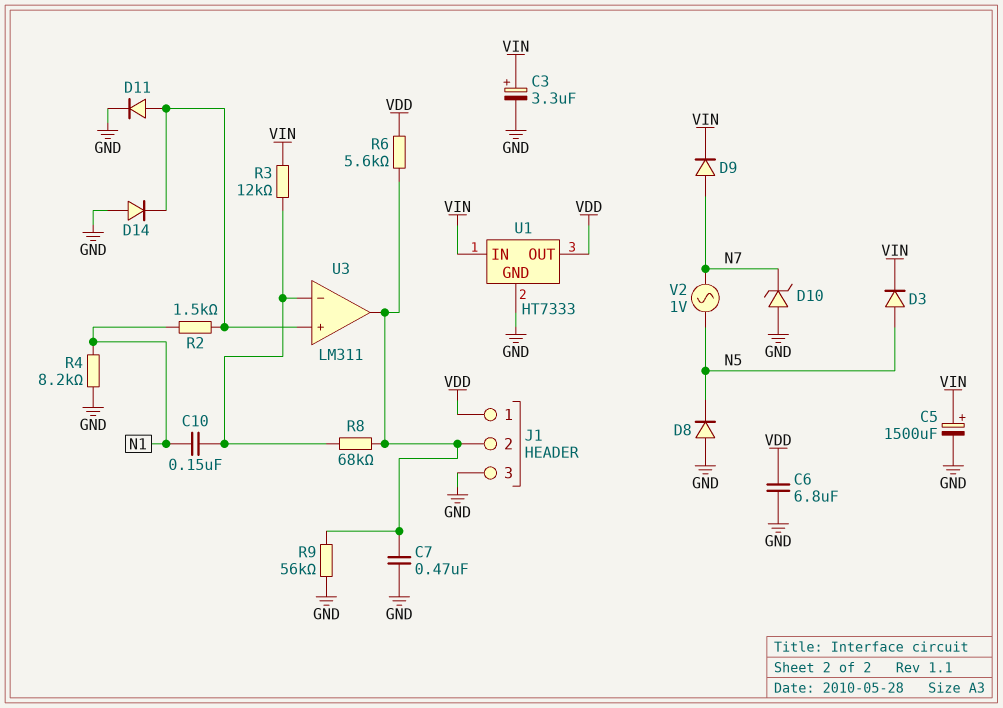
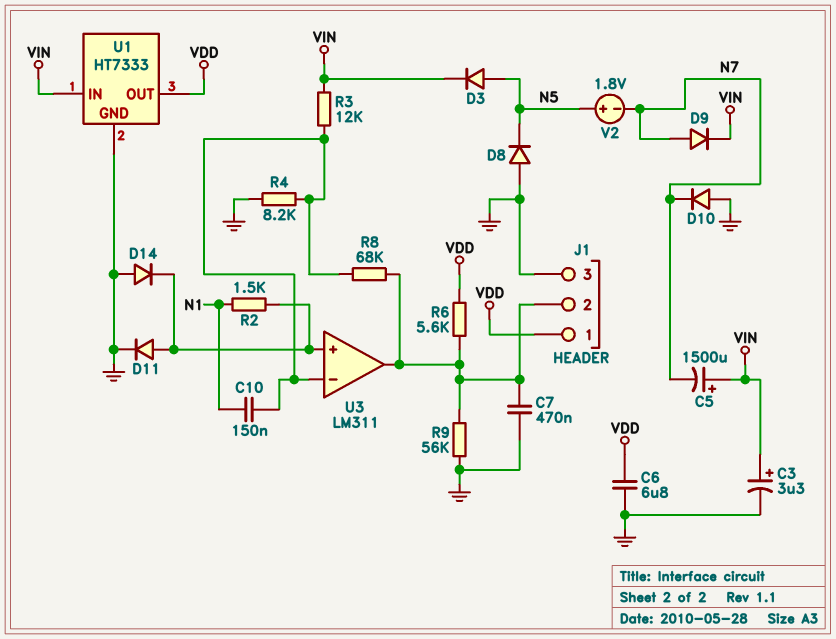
C5: 1500uF (plus VIN, minus GND) -> 1500uF (plus VIN, minus N7)
D10: zener (A GND, K N7) -> diode (A GND, K N7)
R4: 8.2k (GND, N1) -> 8.2k (GND, U3/in-)
V2: AC 1V (N5, N7) -> 1.8V (plus N5, minus N7)

